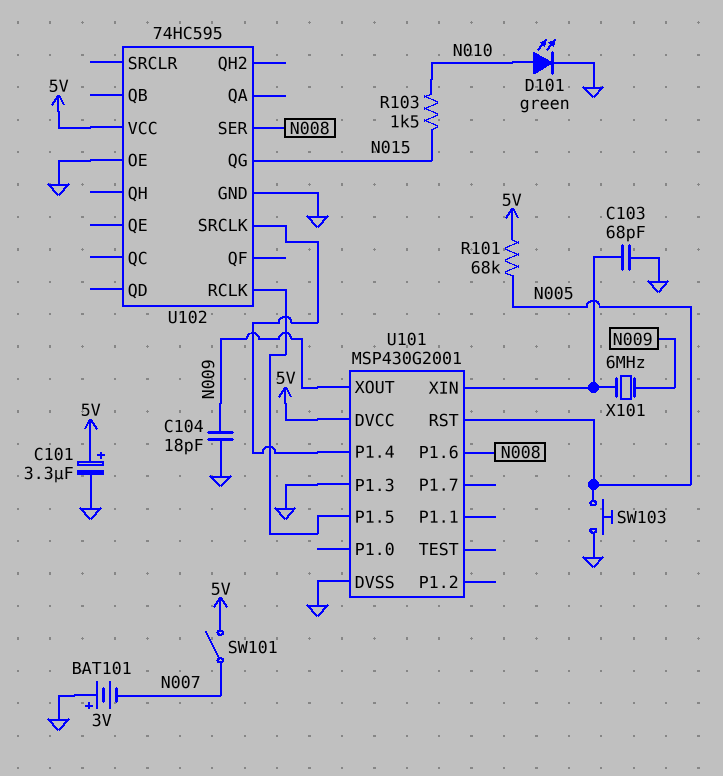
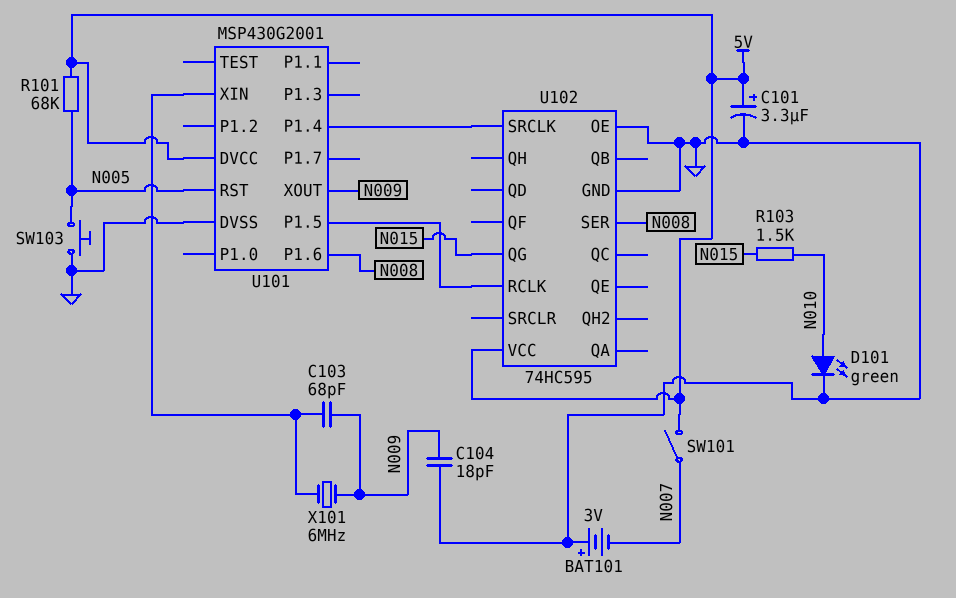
C103: 68pF (GND, U101/XIN) -> 68pF (N009, U101/XIN)
U101 pin P1.3: GND -> none

